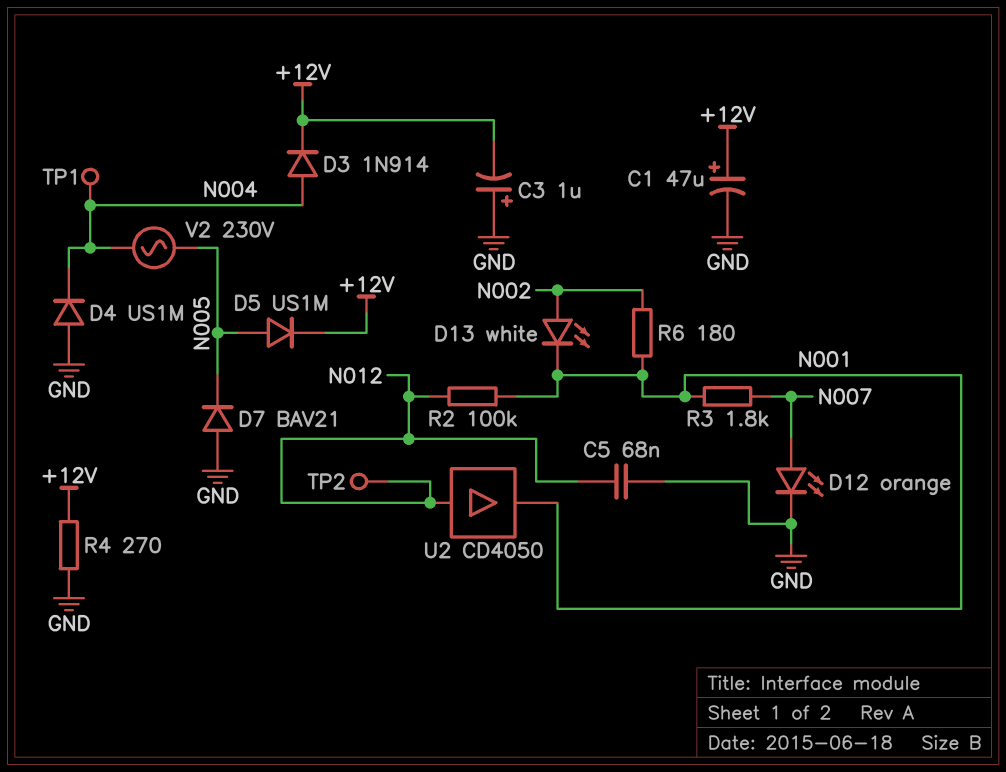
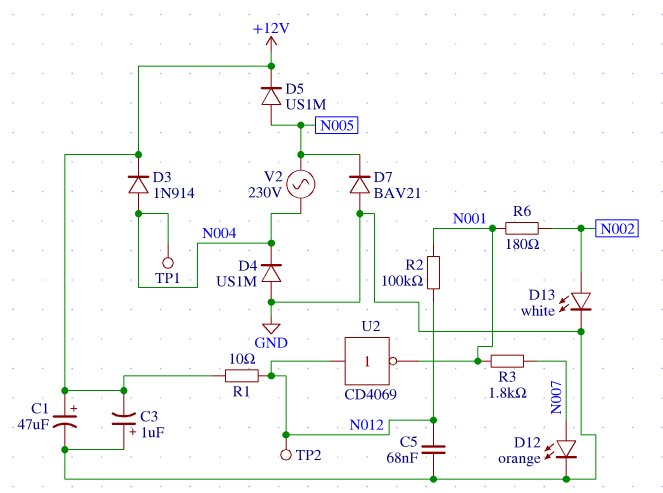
D13: LED white (A N002, K N001) -> LED white (A N002, K GND)
R1: none -> 10 (+12V, N012)
R4: 270 (+12V, GND) -> none
U2: buffer CD4050 (in N012, out N001) -> NOT CD4069 (in N012, out N001)

